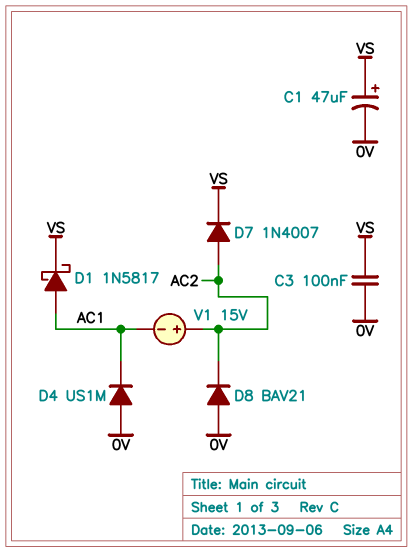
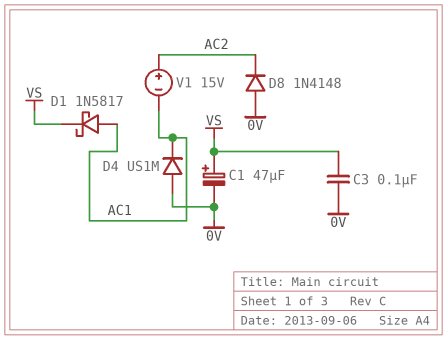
D7: diode 1N4007 (A AC2, K VS) -> none
D8: diode BAV21 (A 0V, K AC2) -> diode 1N4148 (A 0V, K AC2)

